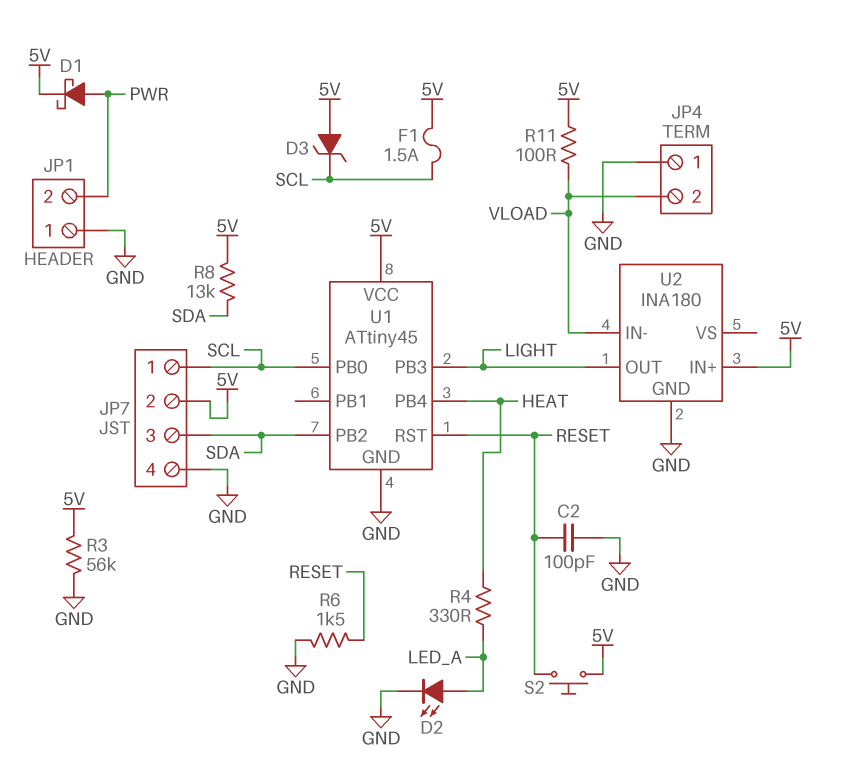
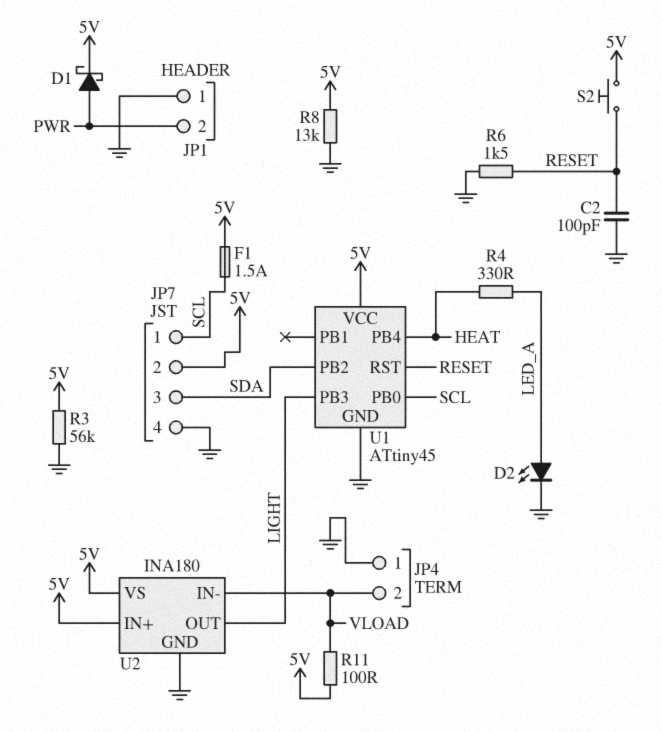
D3: zener (A 5V, K SCL) -> none
R8: 13k (5V, SDA) -> 13k (5V, GND)
U2 pin VS: none -> 5V

